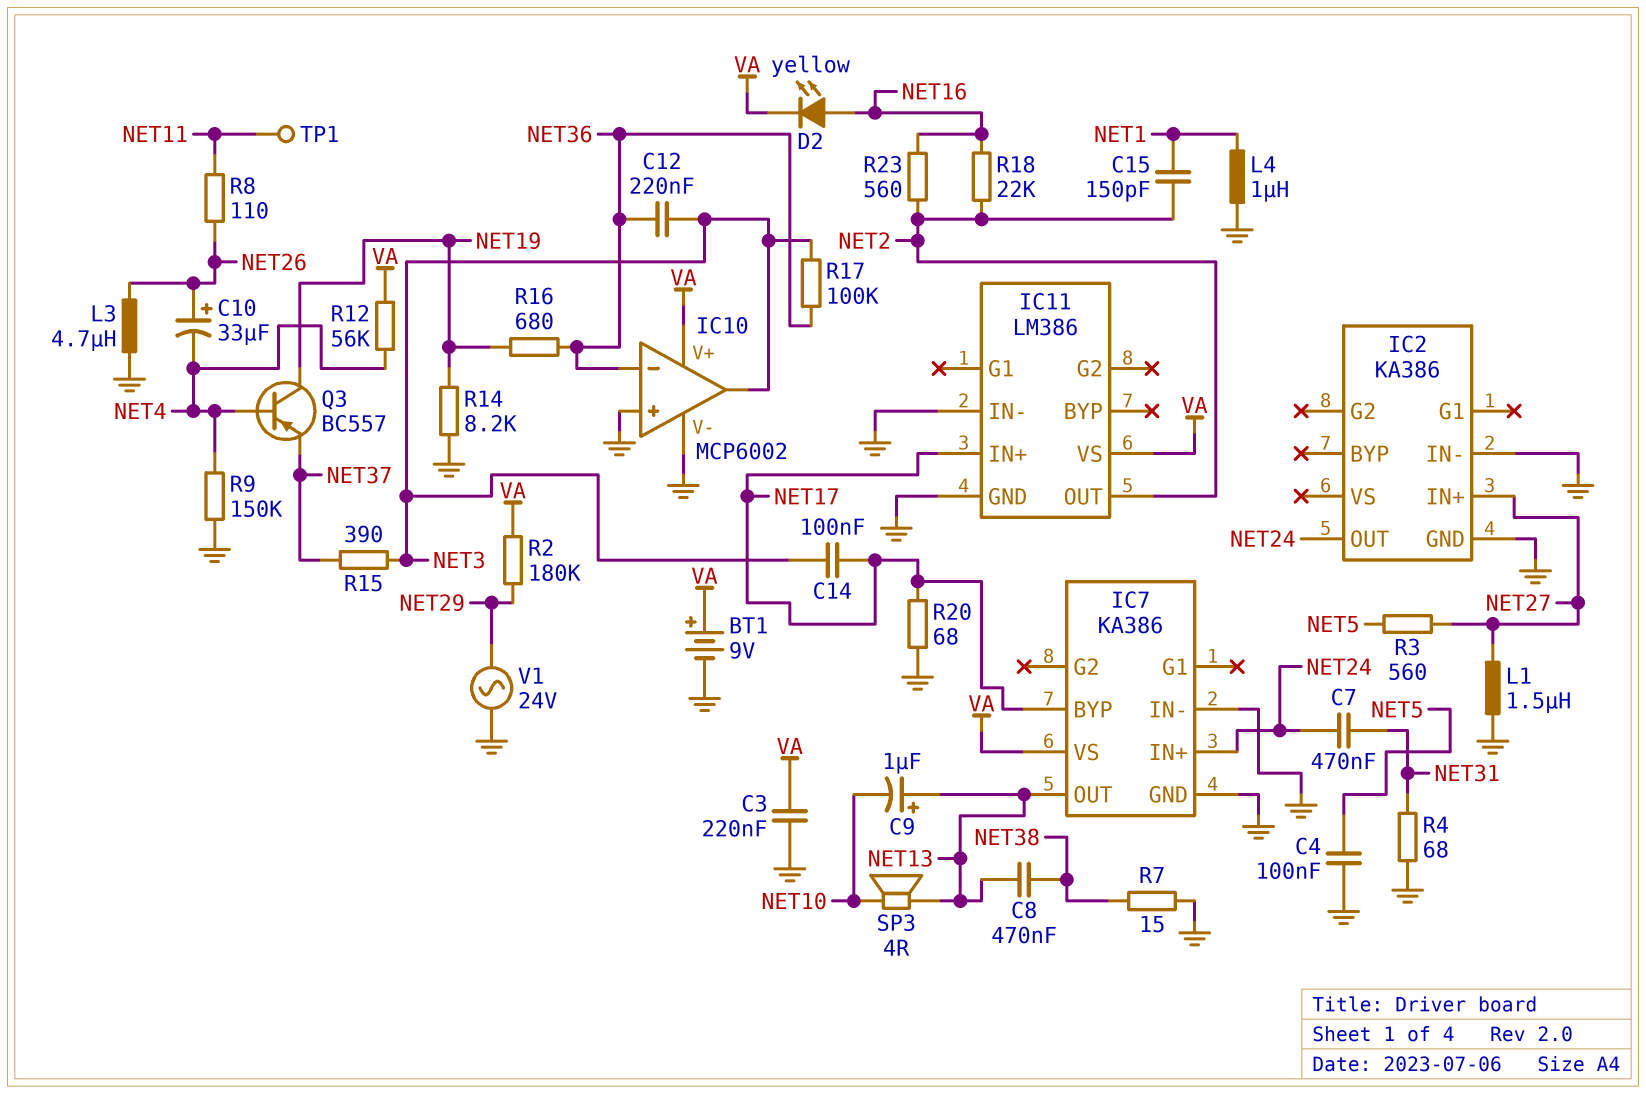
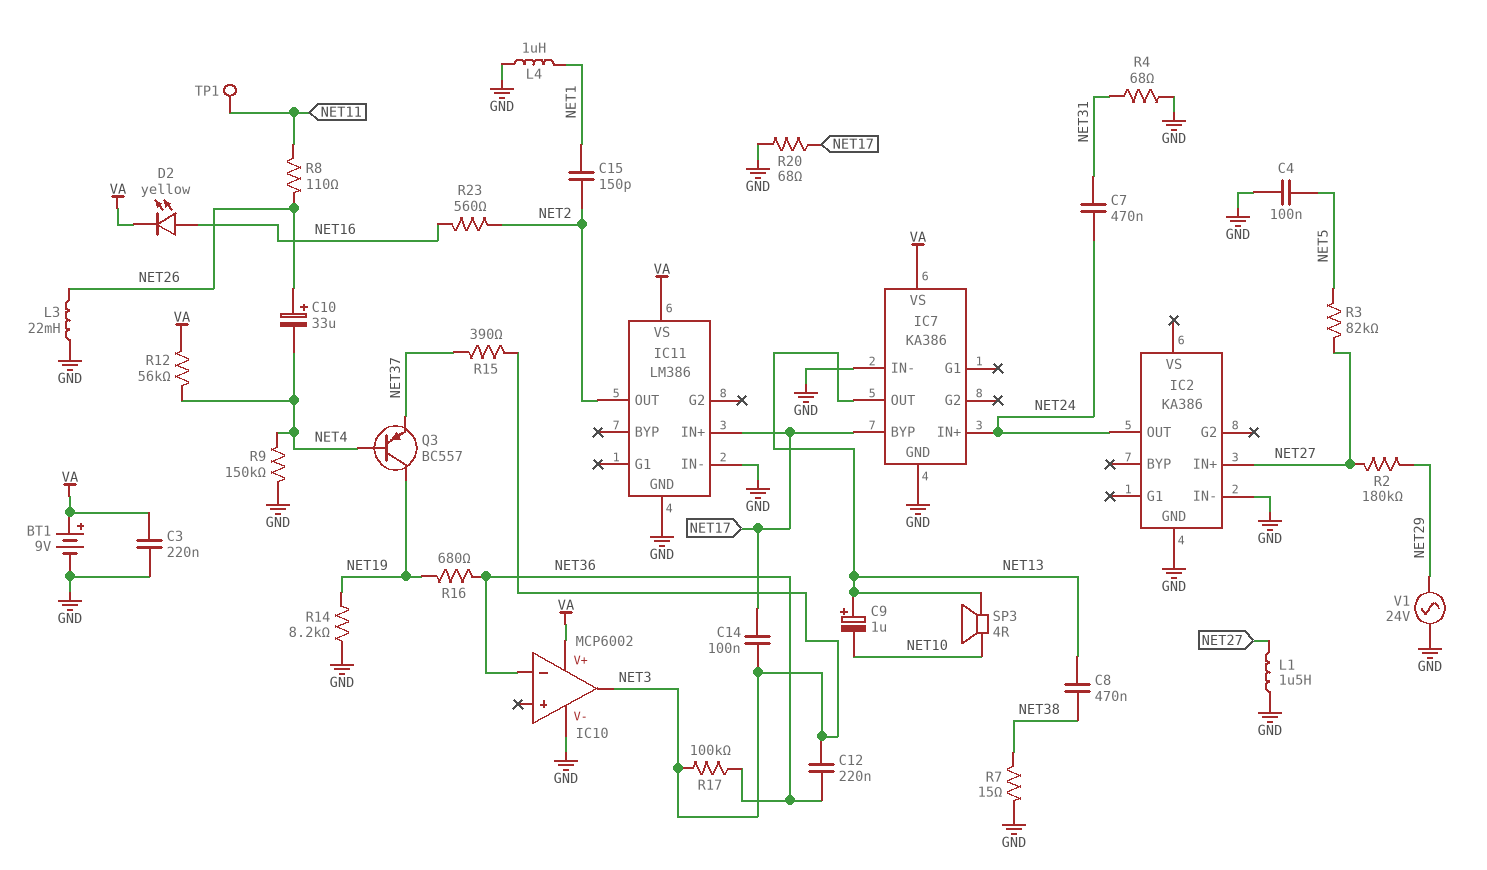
IC10 pin in+: GND -> none
L3: 4.7uH (GND, NET26) -> 22mH (GND, NET26)
R2: 180k (NET29, VA) -> 180k (NET27, NET29)
R3: 560 (NET5, NET27) -> 82k (NET5, NET27)
R18: 22k (NET2, NET16) -> none

